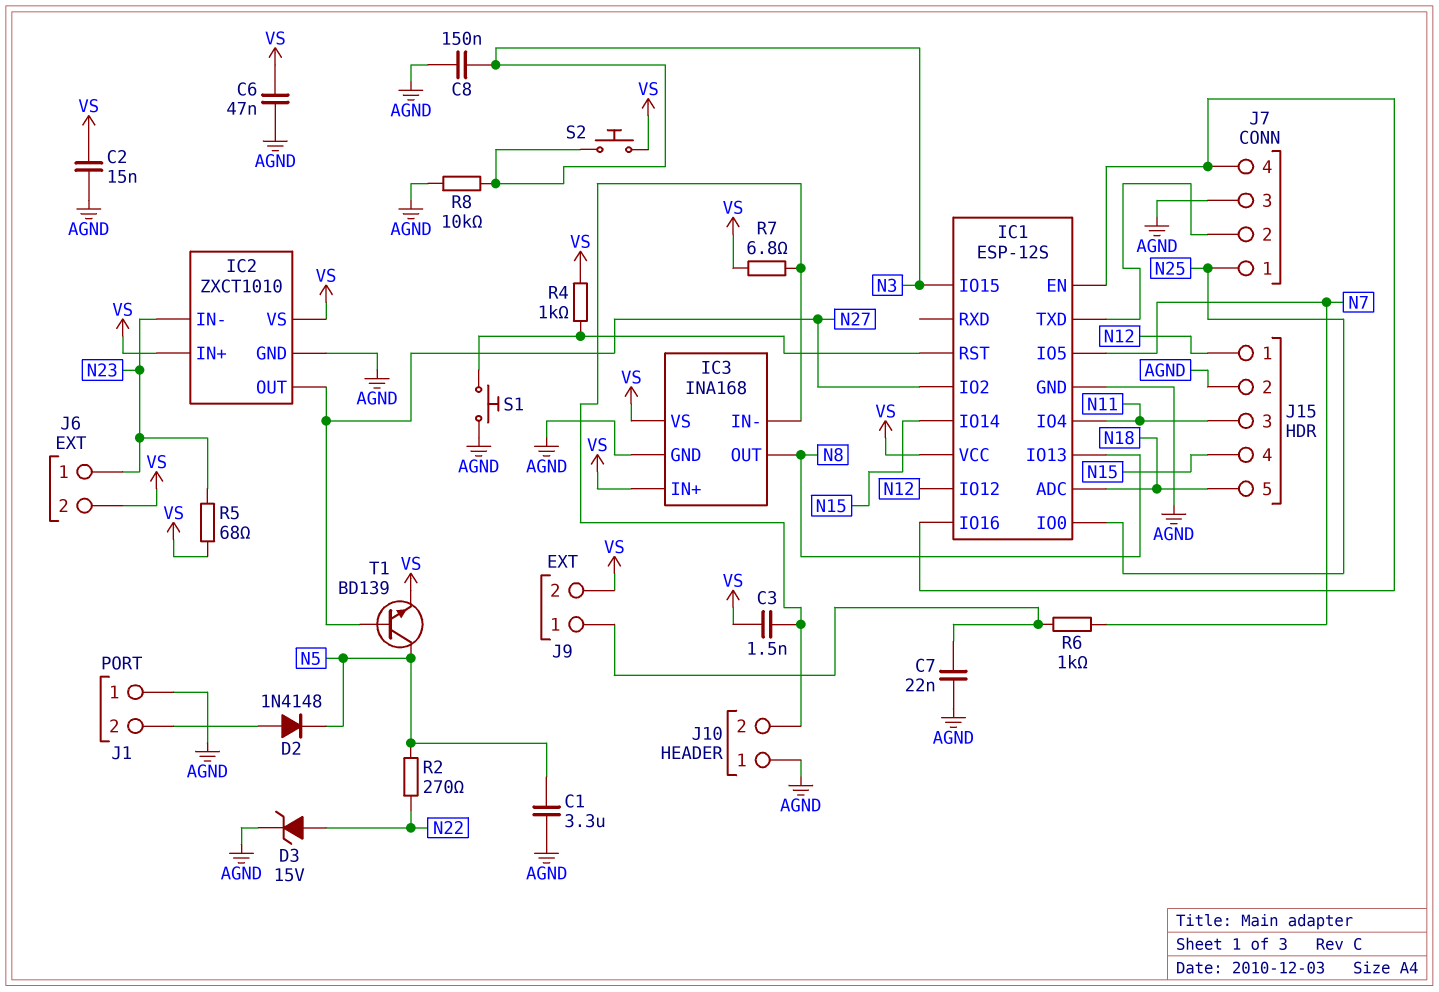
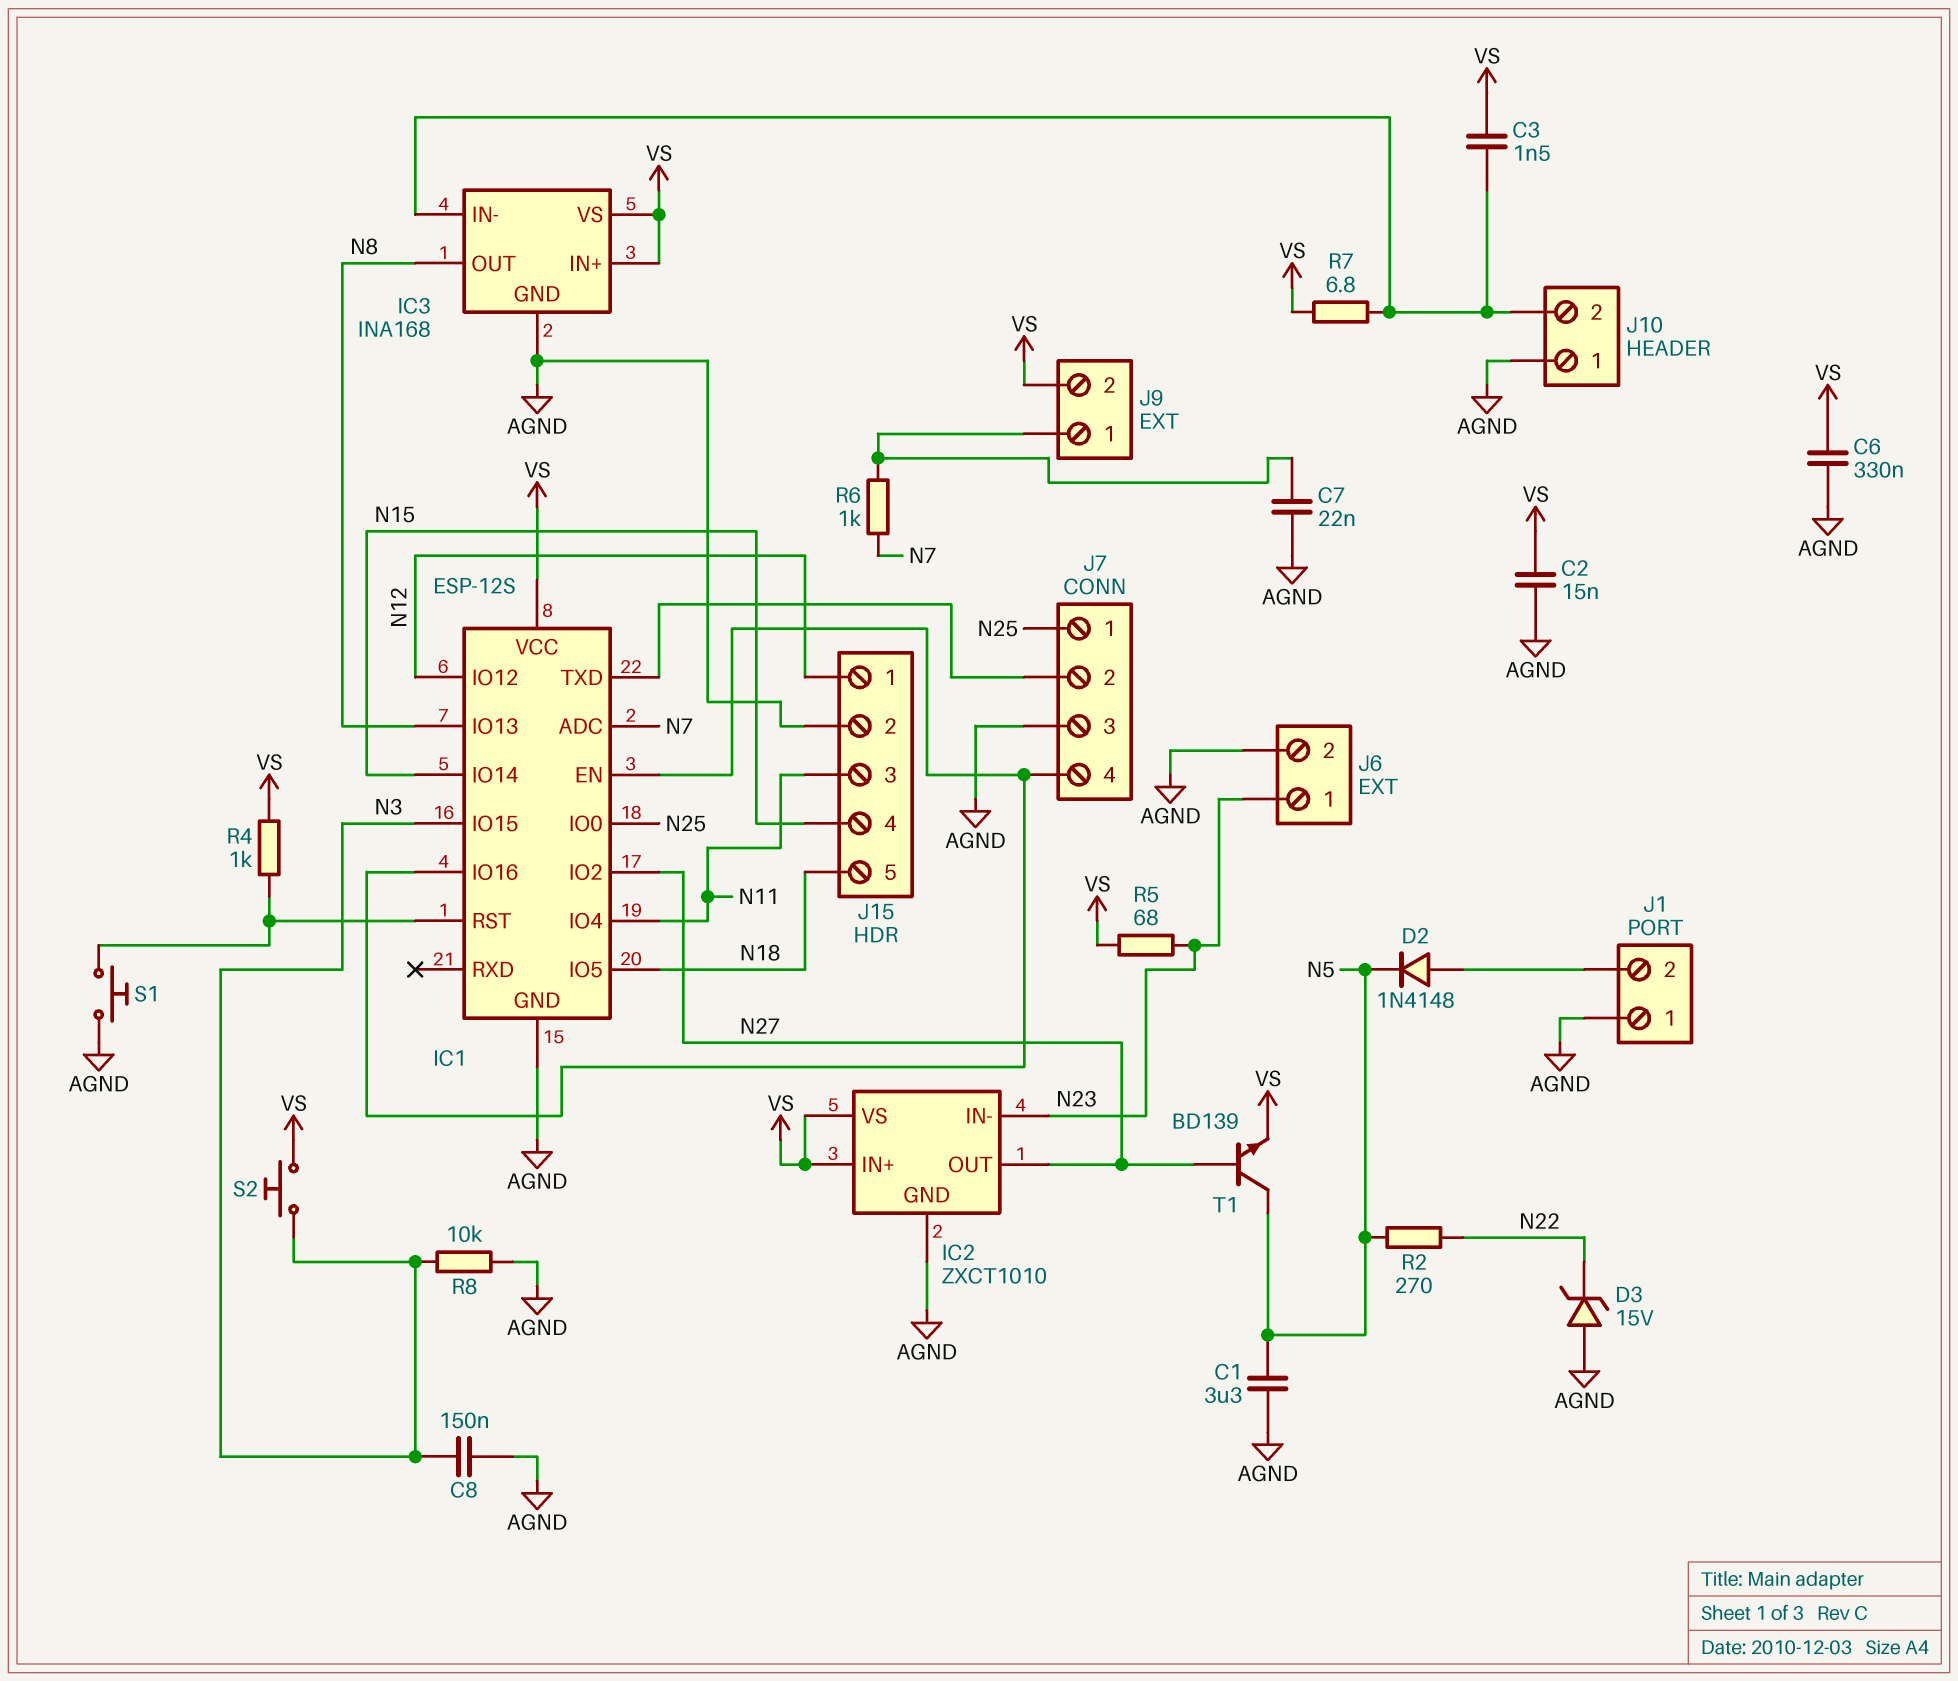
C6: 47nF (AGND, VS) -> 330nF (AGND, VS)
D3: zener 15V (A N22, K AGND) -> zener 15V (A AGND, K N22)
IC1 pin ADC: N18 -> N7
IC1 pin IO5: N7 -> N18
J6 pin 2: VS -> AGND

